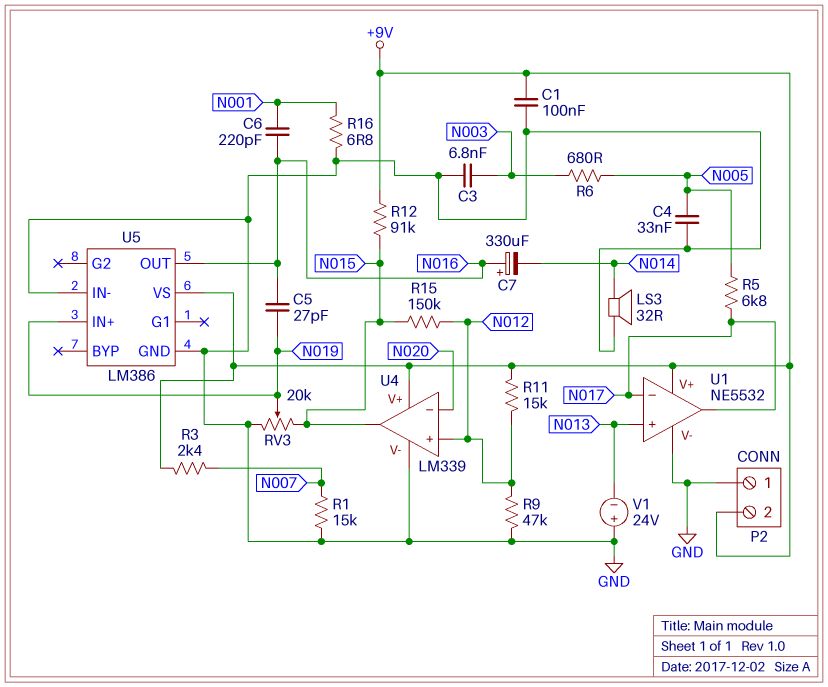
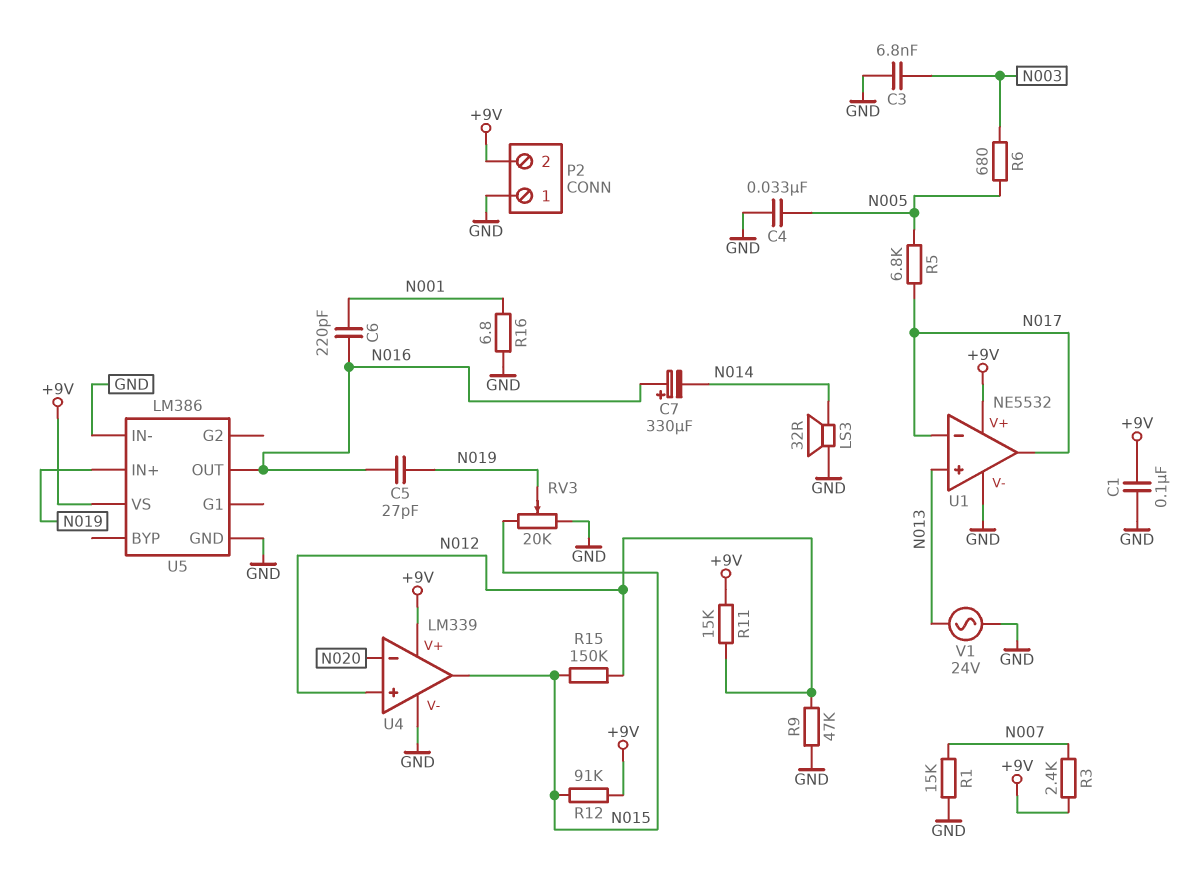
V1: 24V (plus GND, minus N013) -> AC 24V (GND, N013)

